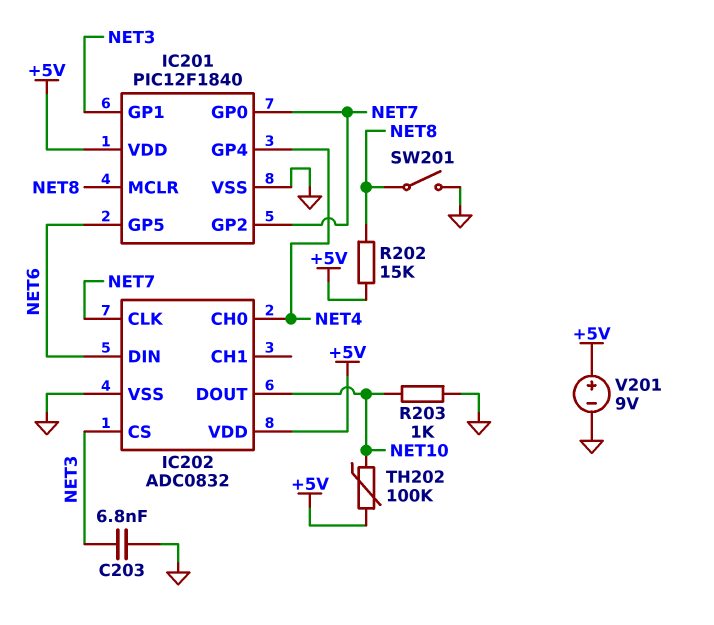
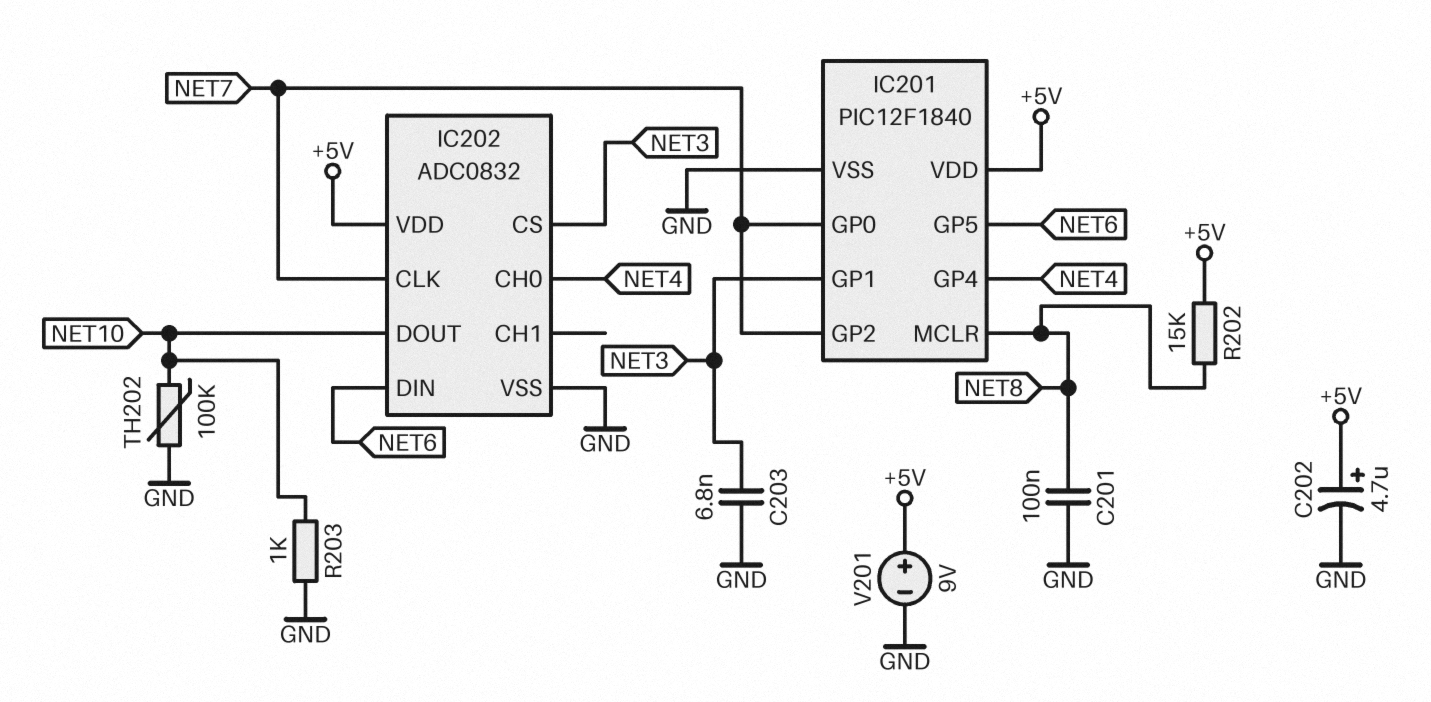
C201: none -> 100nF (GND, NET8)
C202: none -> 4.7uF (plus +5V, minus GND)
SW201: switch (GND, NET8) -> none
TH202: 100k (+5V, NET10) -> 100k (GND, NET10)

